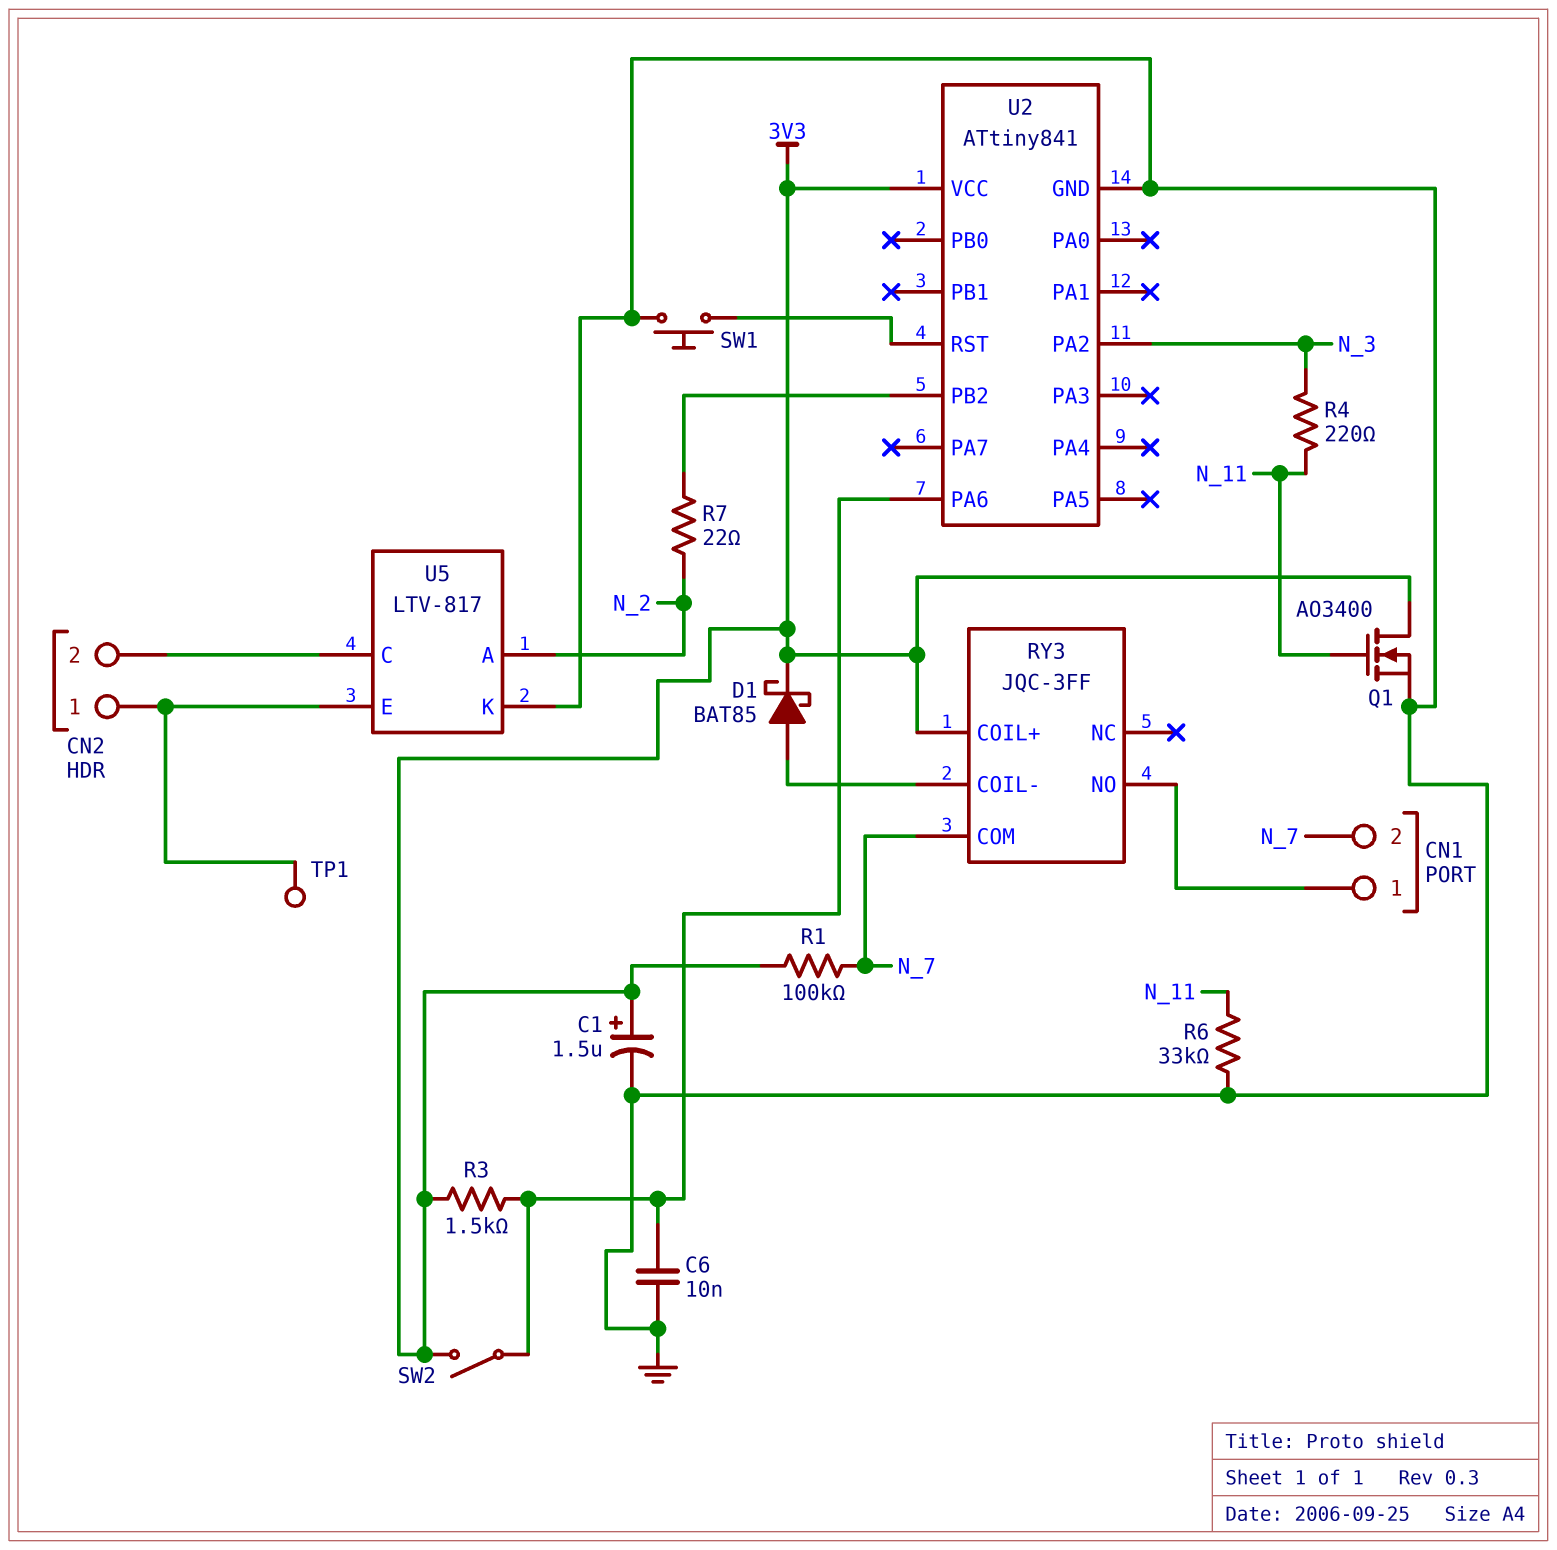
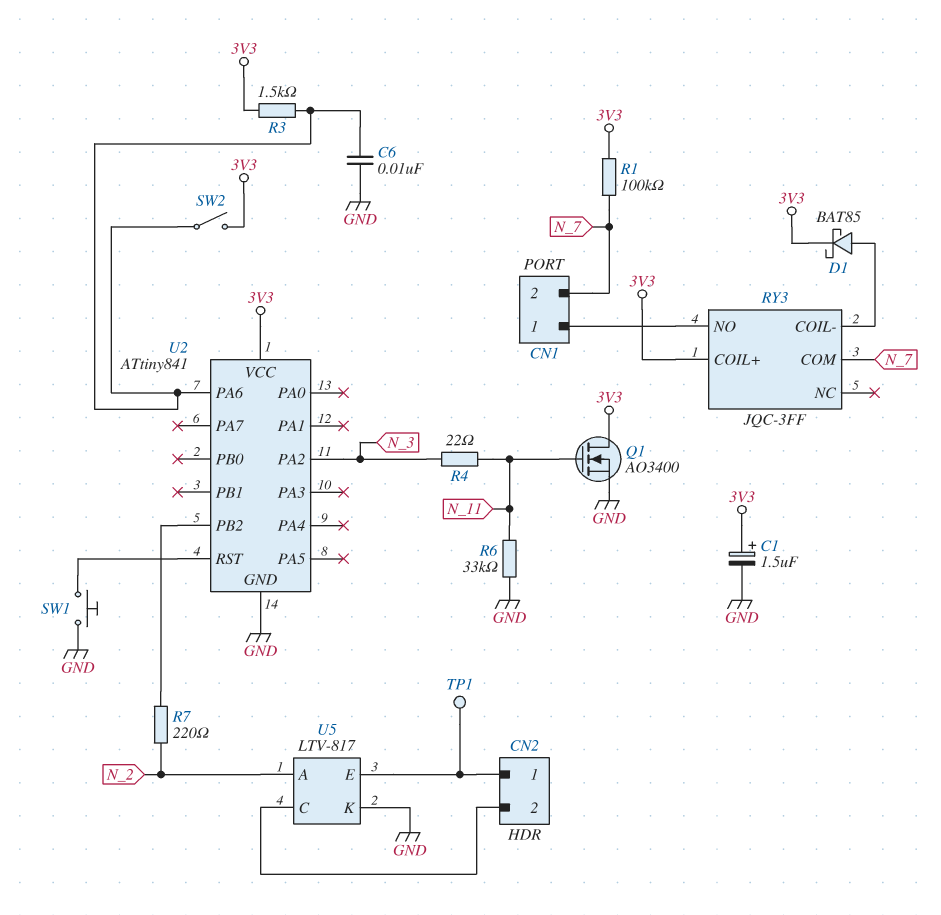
R4: 220 (N_3, N_11) -> 22 (N_3, N_11)
R7: 22 (N_2, U2/PB2) -> 220 (N_2, U2/PB2)

